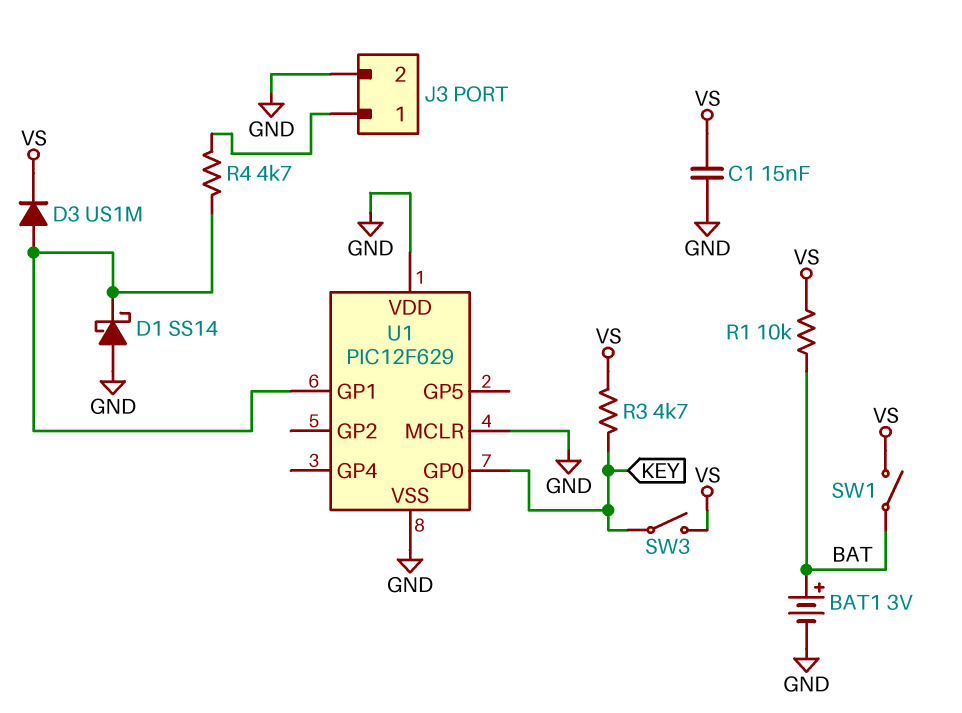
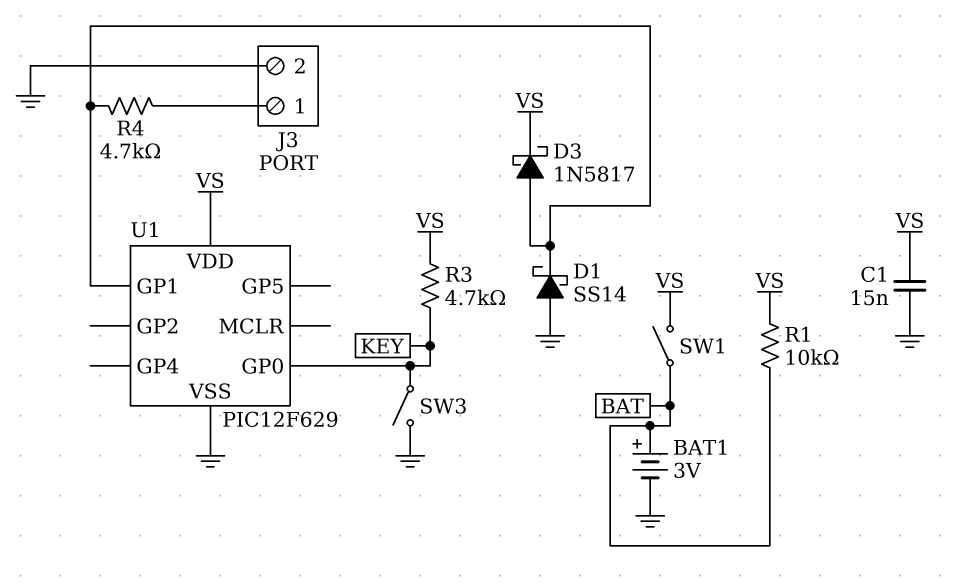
D3: diode US1M (A U1/GP1, K VS) -> schottky 1N5817 (A U1/GP1, K VS)
SW3: switch (KEY, VS) -> switch (GND, KEY)
U1 pin MCLR: GND -> none
U1 pin VDD: GND -> VS

